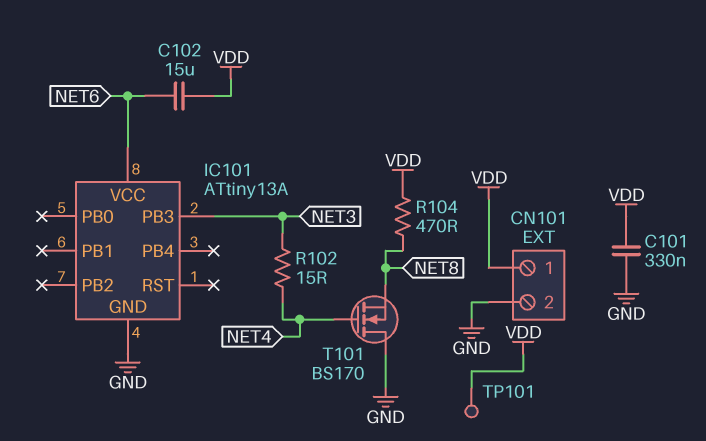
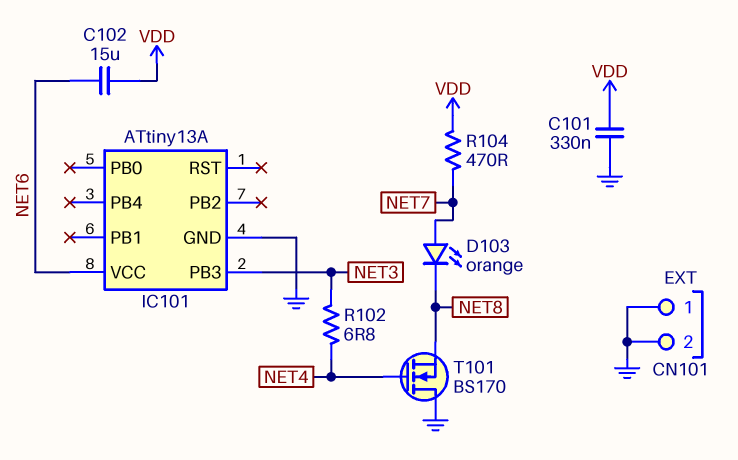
CN101 pin 1: VDD -> GND
D103: none -> LED orange (A NET7, K NET8)
R102: 15 (NET3, NET4) -> 6.8 (NET3, NET4)
R104: 470 (NET8, VDD) -> 470 (NET7, VDD)
TP101: test point (VDD) -> none

